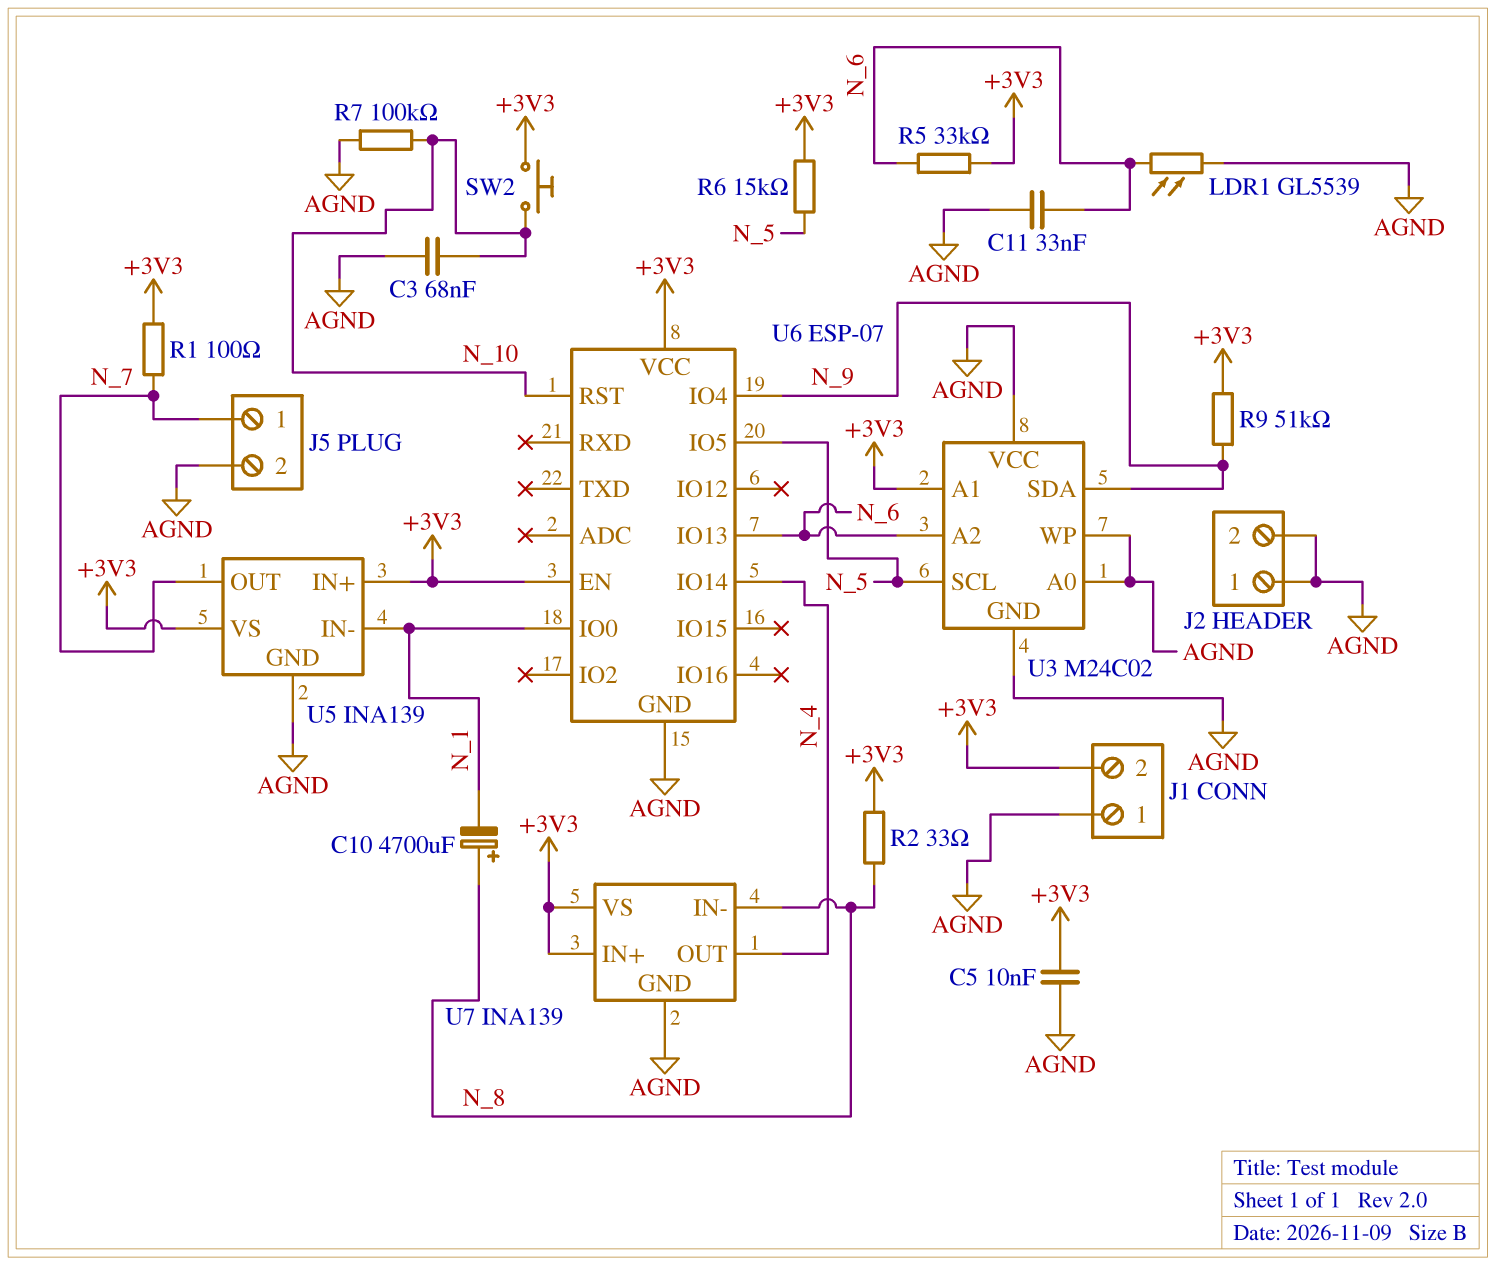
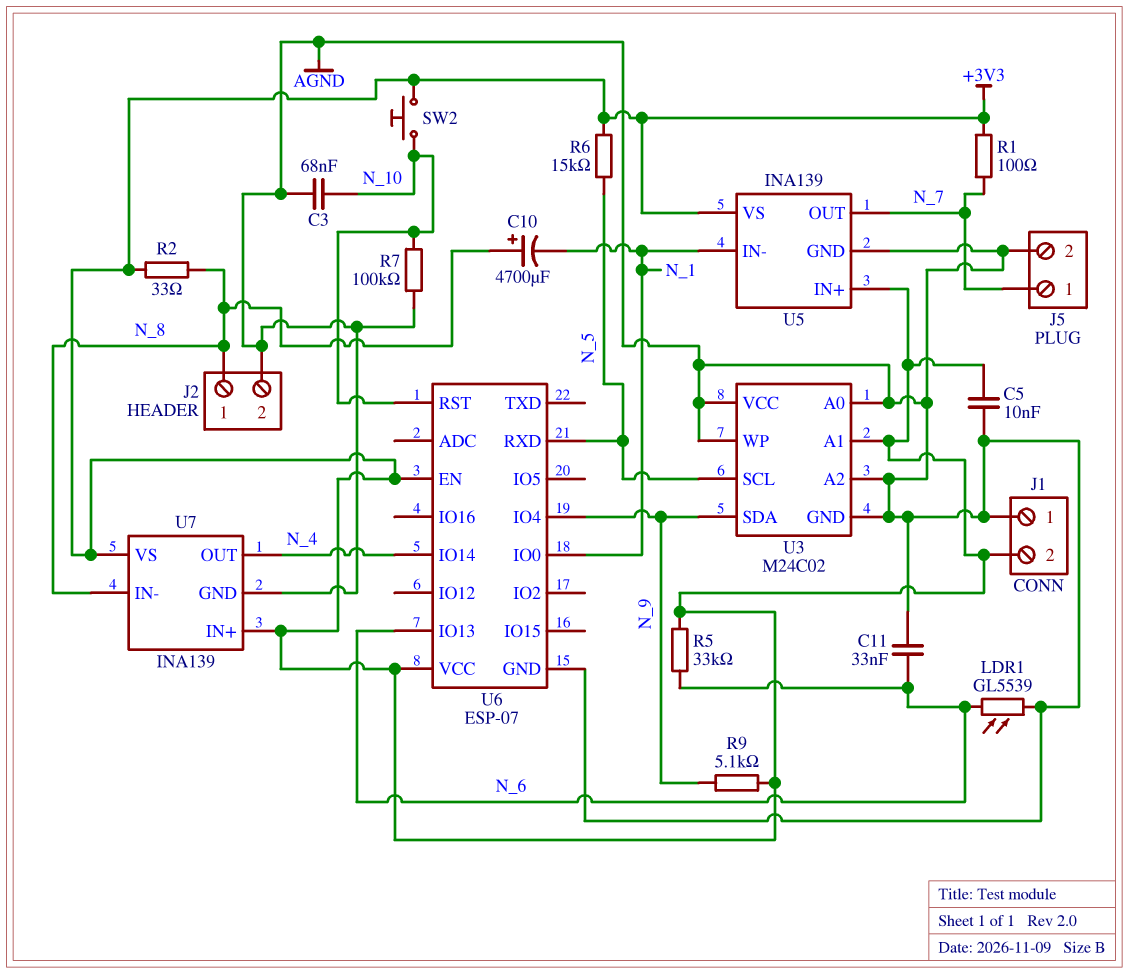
J2 pin 1: AGND -> N_8
R9: 51k (+3V3, N_9) -> 5.1k (+3V3, N_9)
U3 pin A2: N_6 -> AGND
U6 pin IO5: N_5 -> none
U6 pin RXD: none -> N_5

